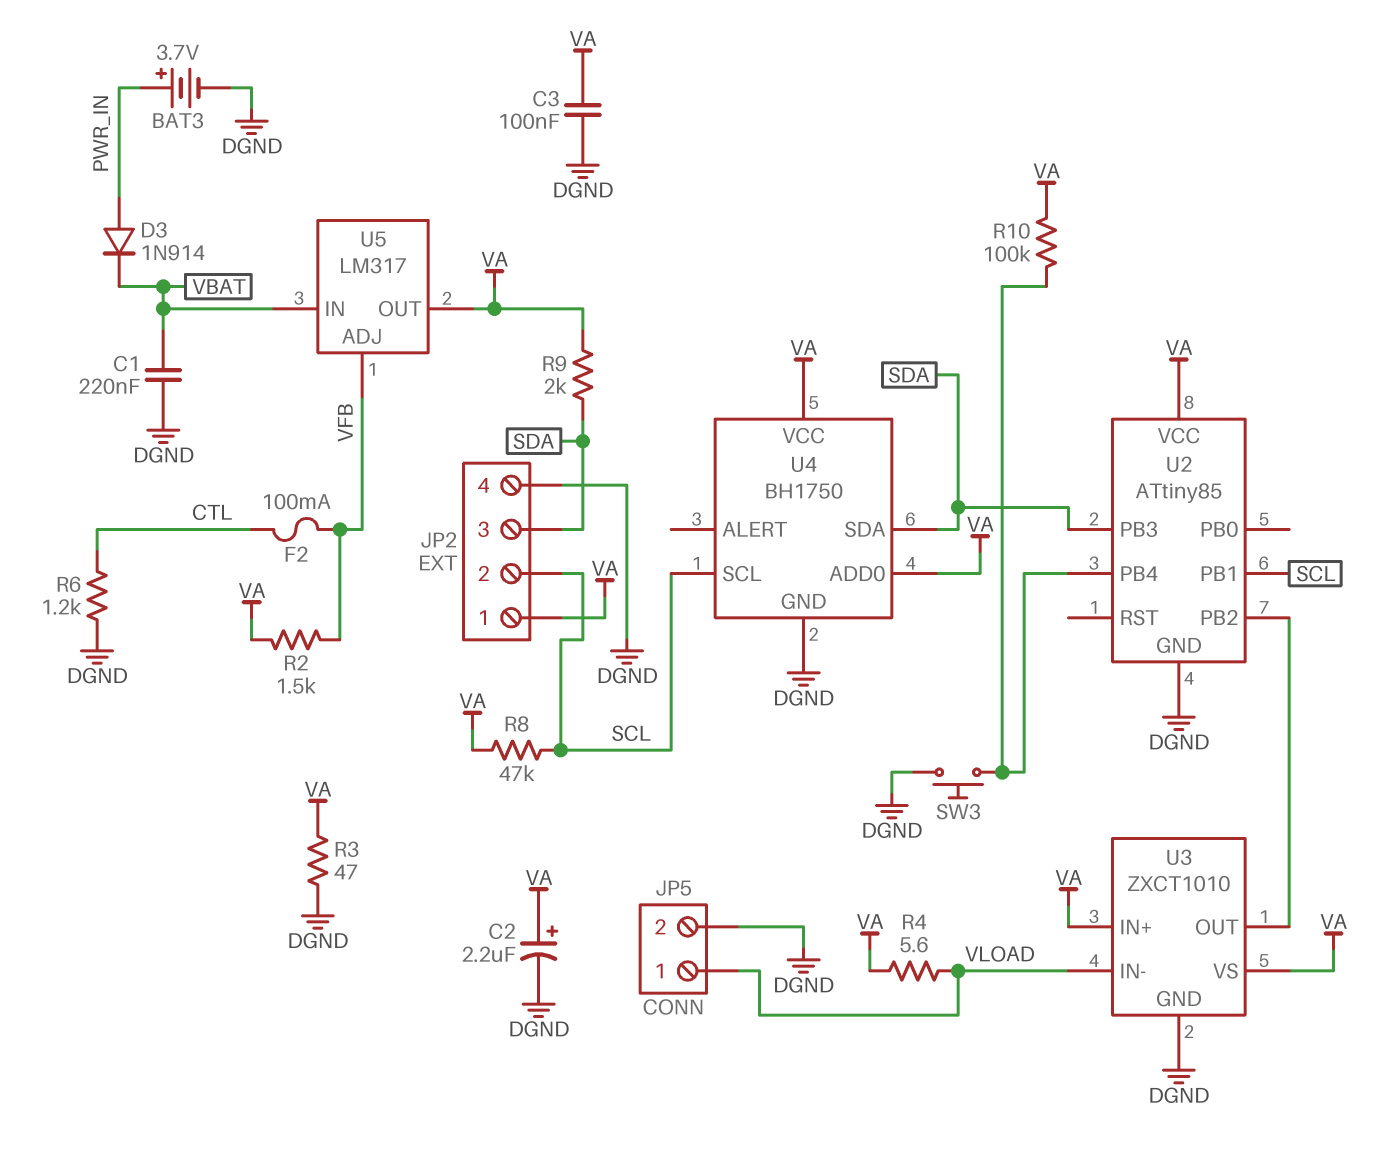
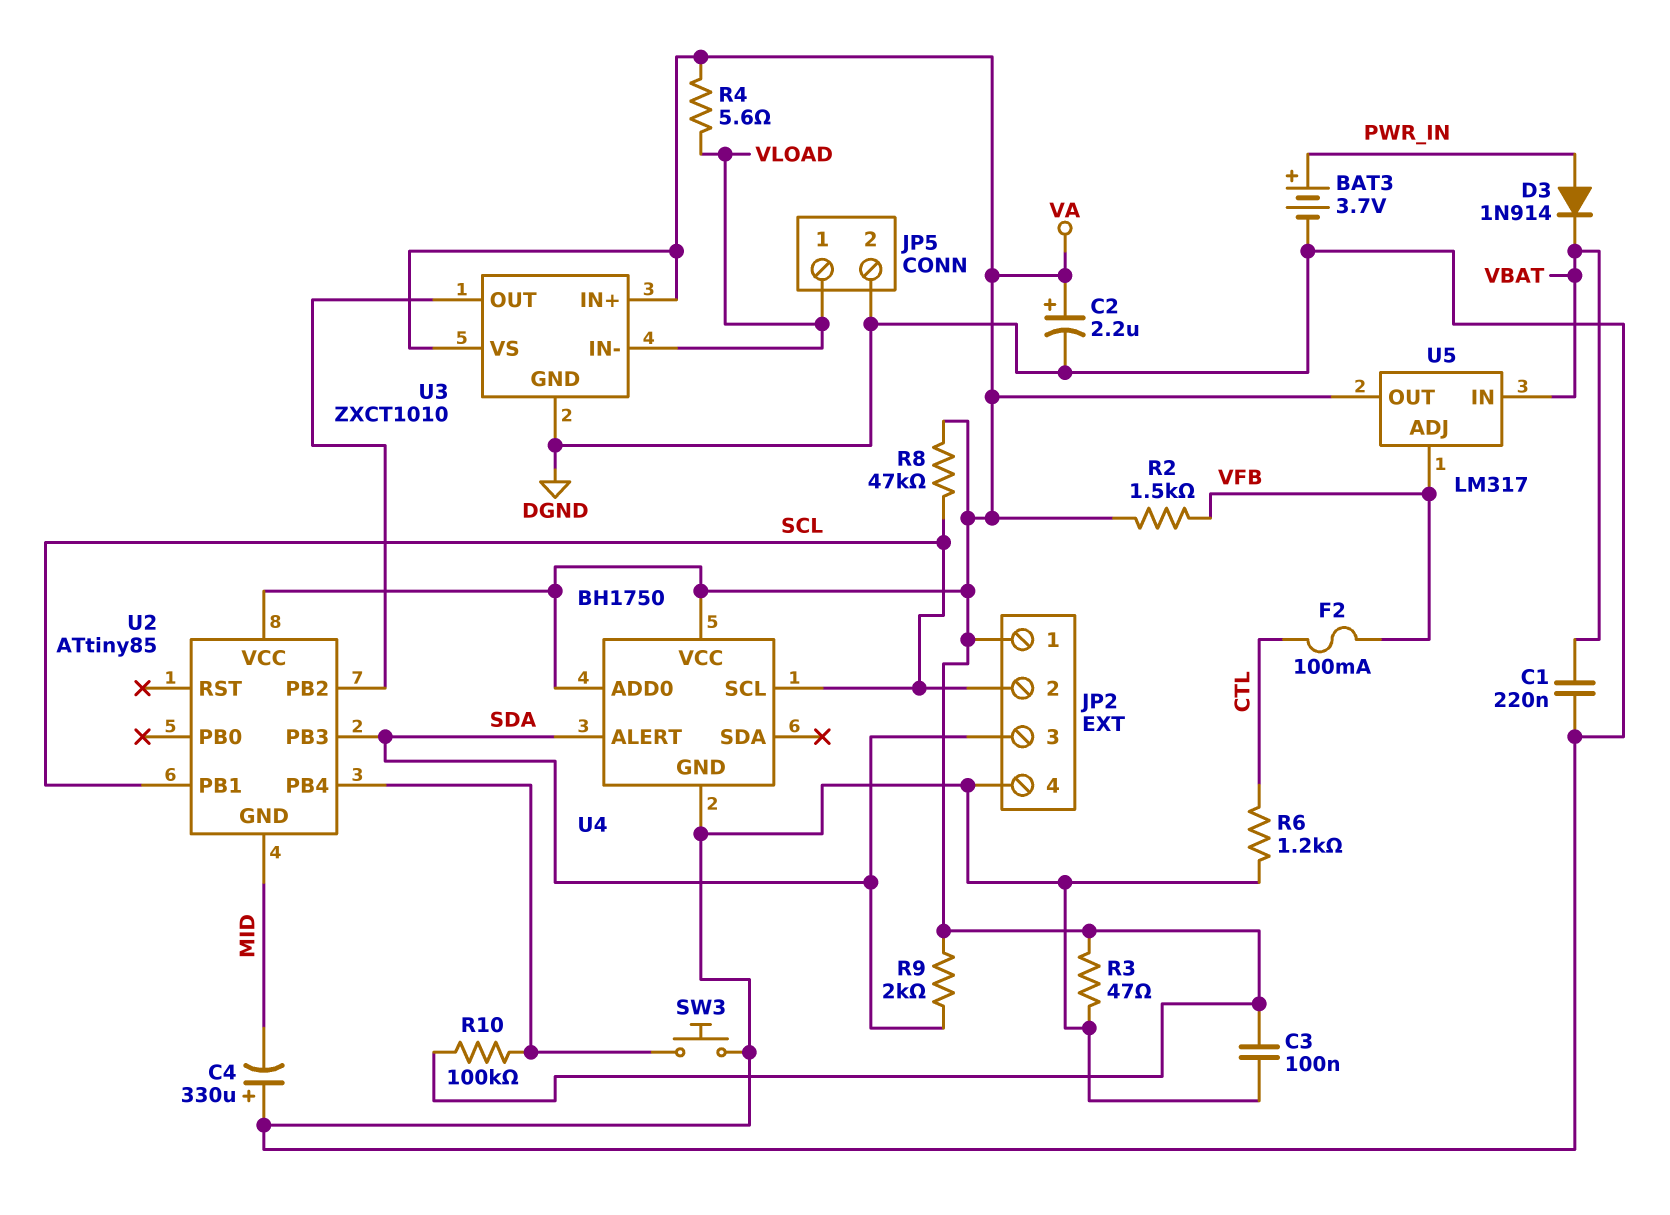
C4: none -> 330uF (plus DGND, minus MID)
U2 pin GND: DGND -> MID
U4 pin ALERT: none -> SDA
U4 pin SDA: SDA -> none

